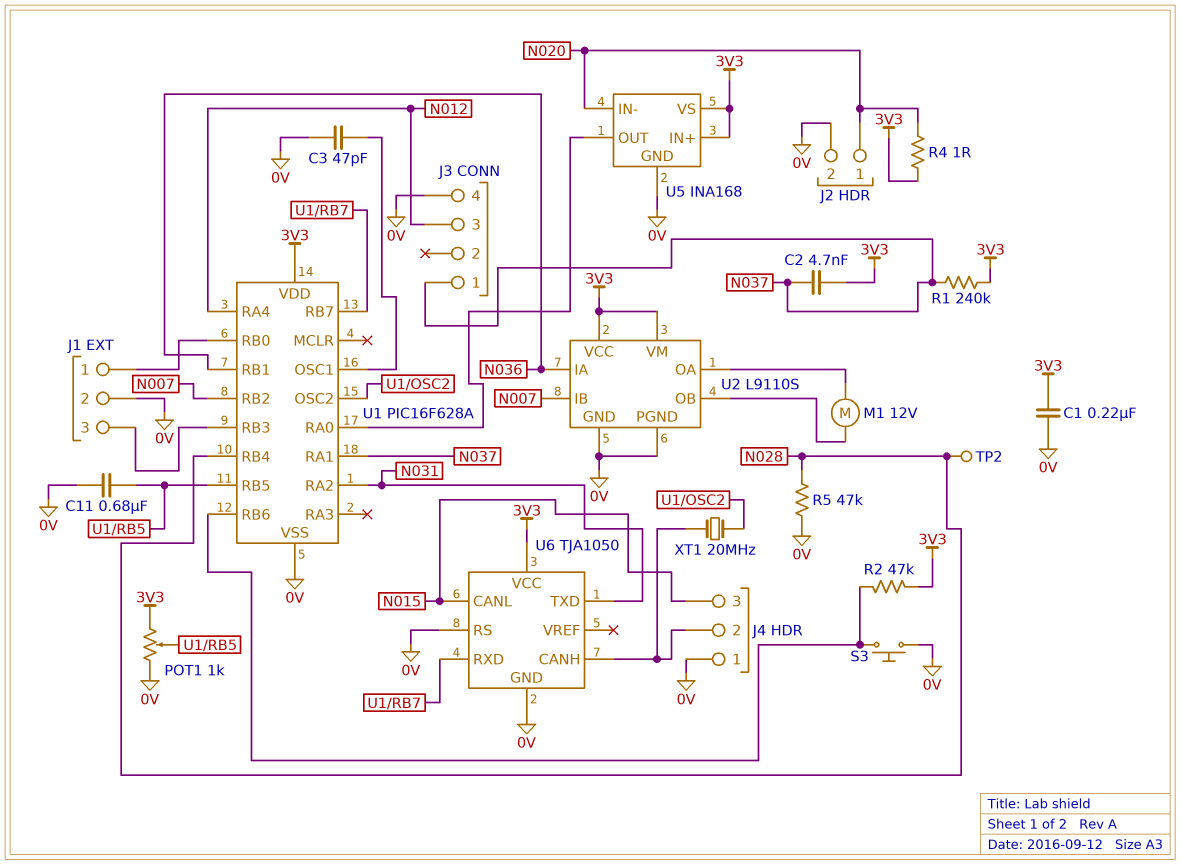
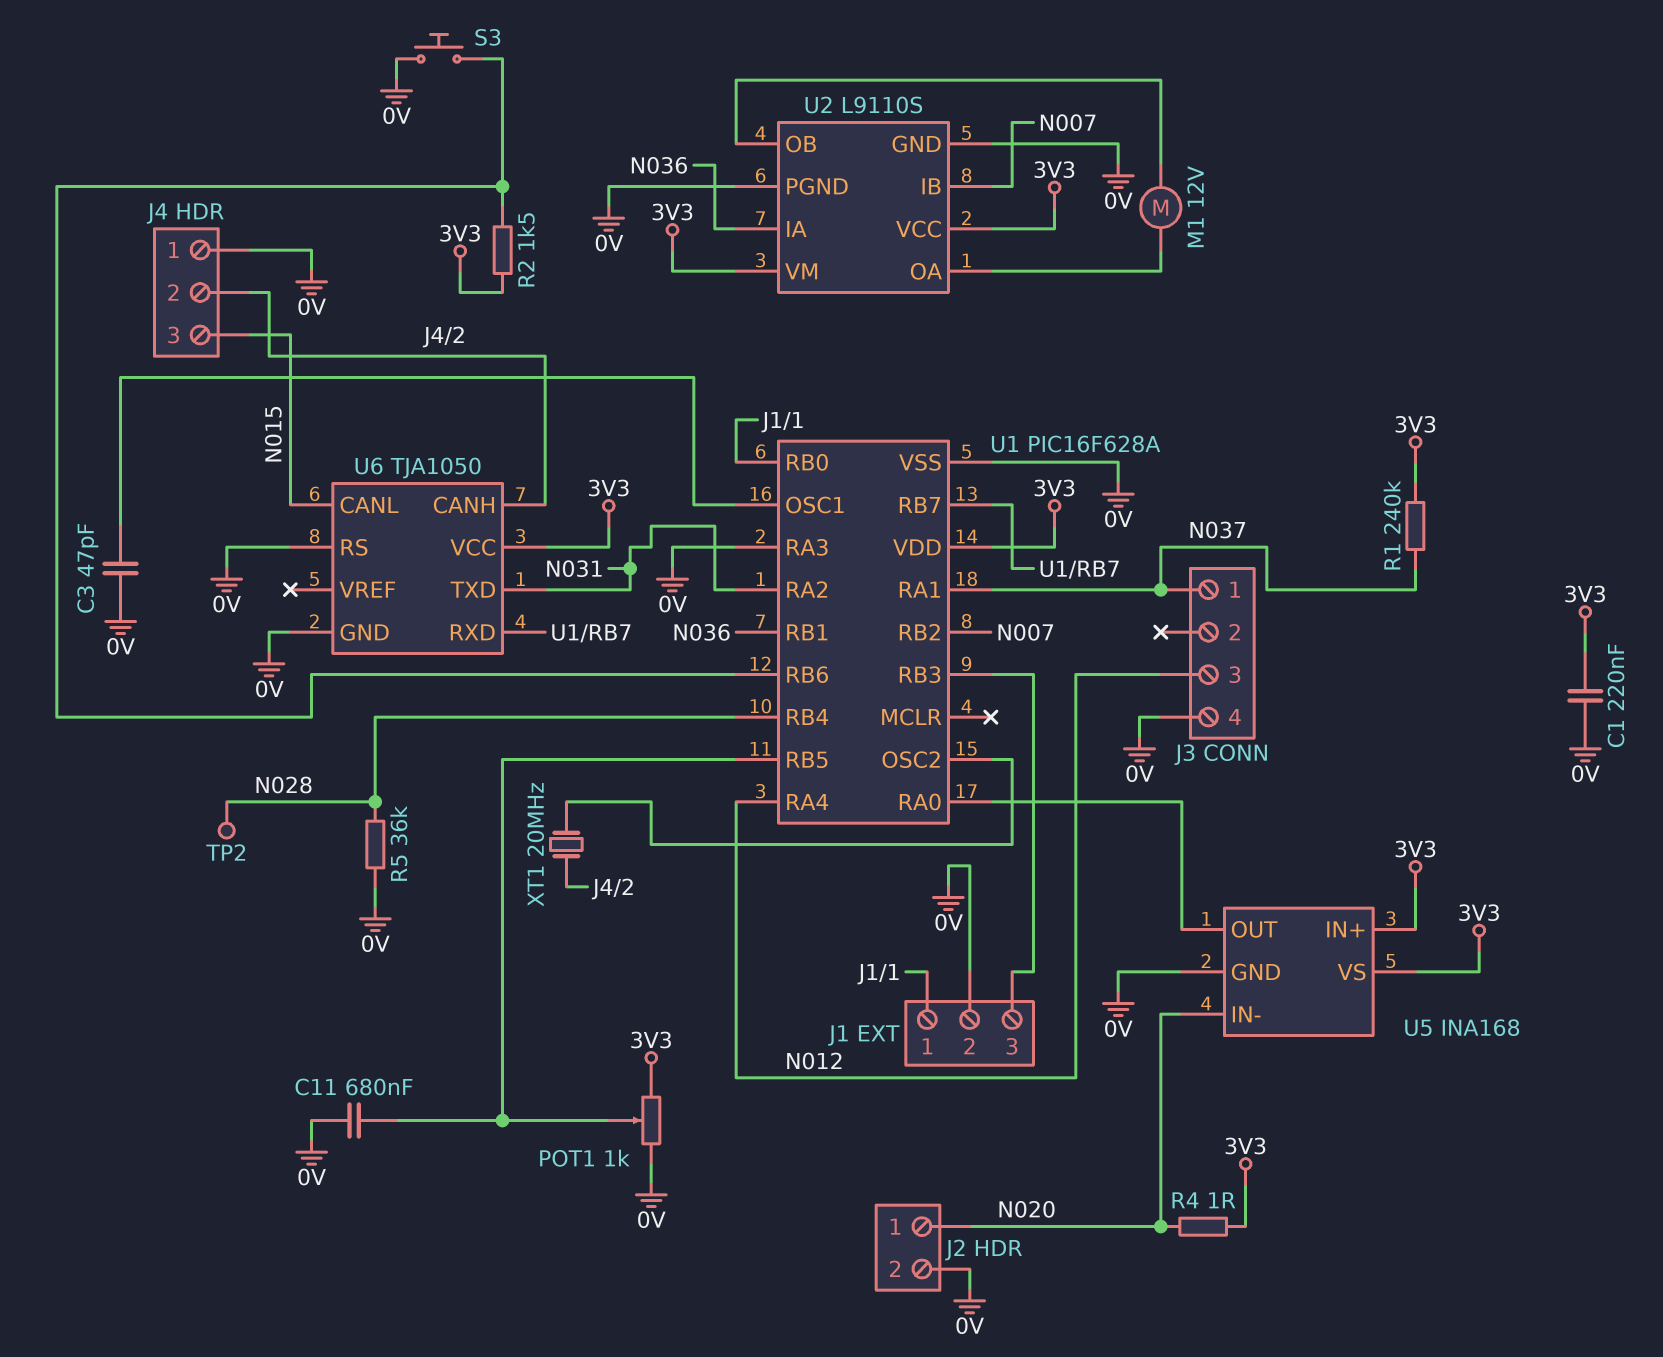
C2: 4.7nF (3V3, N037) -> none
R2: 47k (3V3, U1/RB6) -> 1.5k (3V3, U1/RB6)
R5: 47k (0V, N028) -> 36k (0V, N028)
U1 pin RA3: none -> 0V

